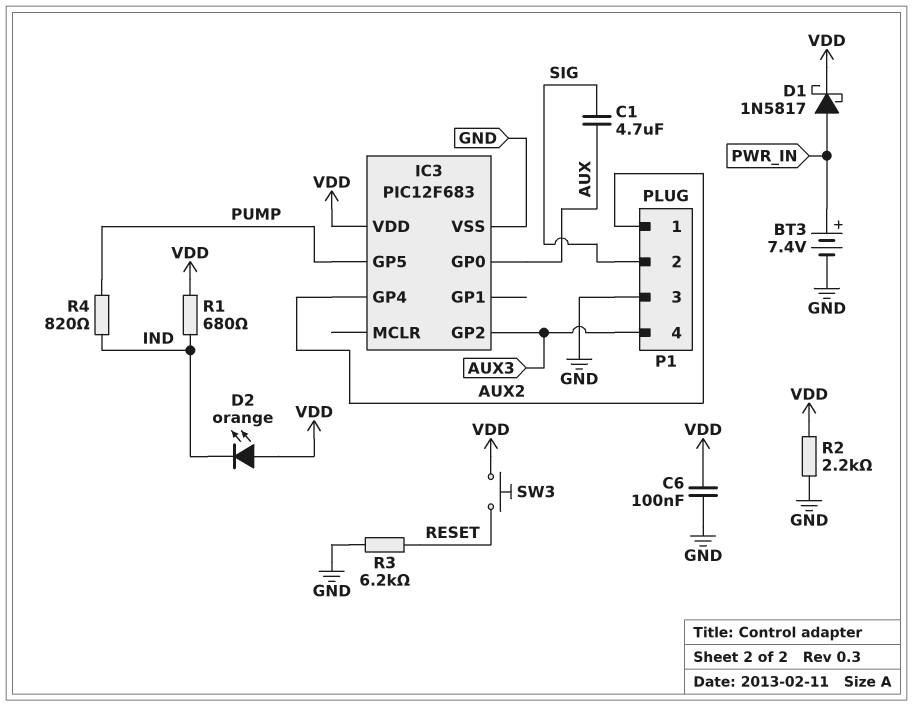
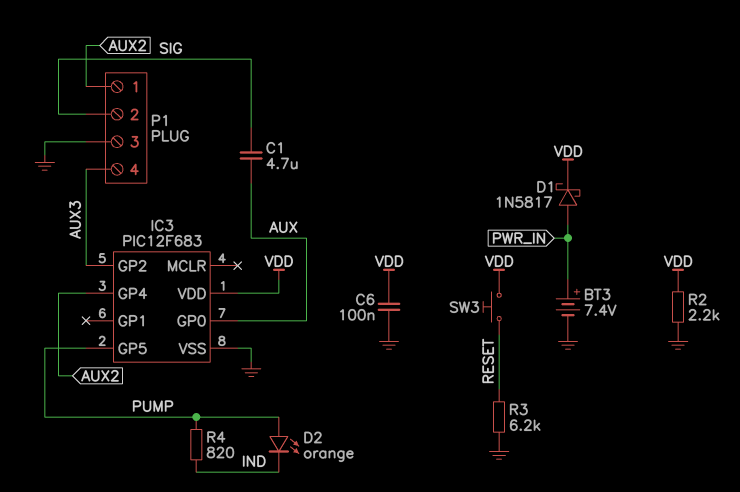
D2: LED orange (A VDD, K IND) -> LED orange (A PUMP, K IND)
R1: 680 (IND, VDD) -> none

